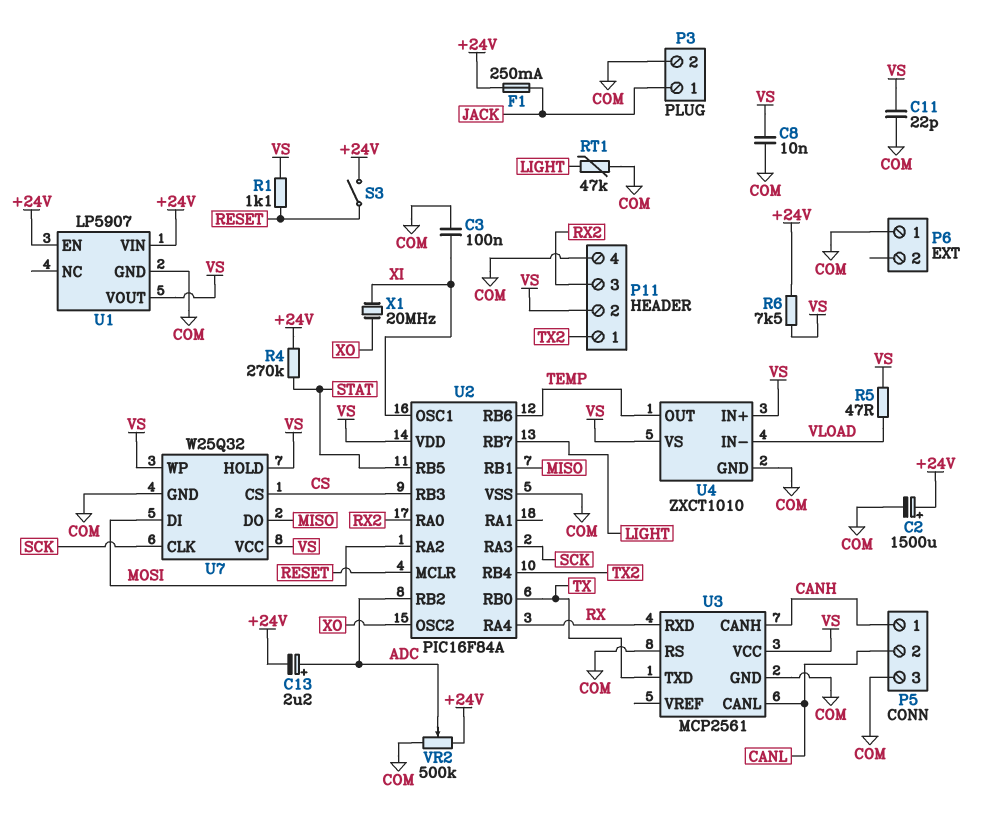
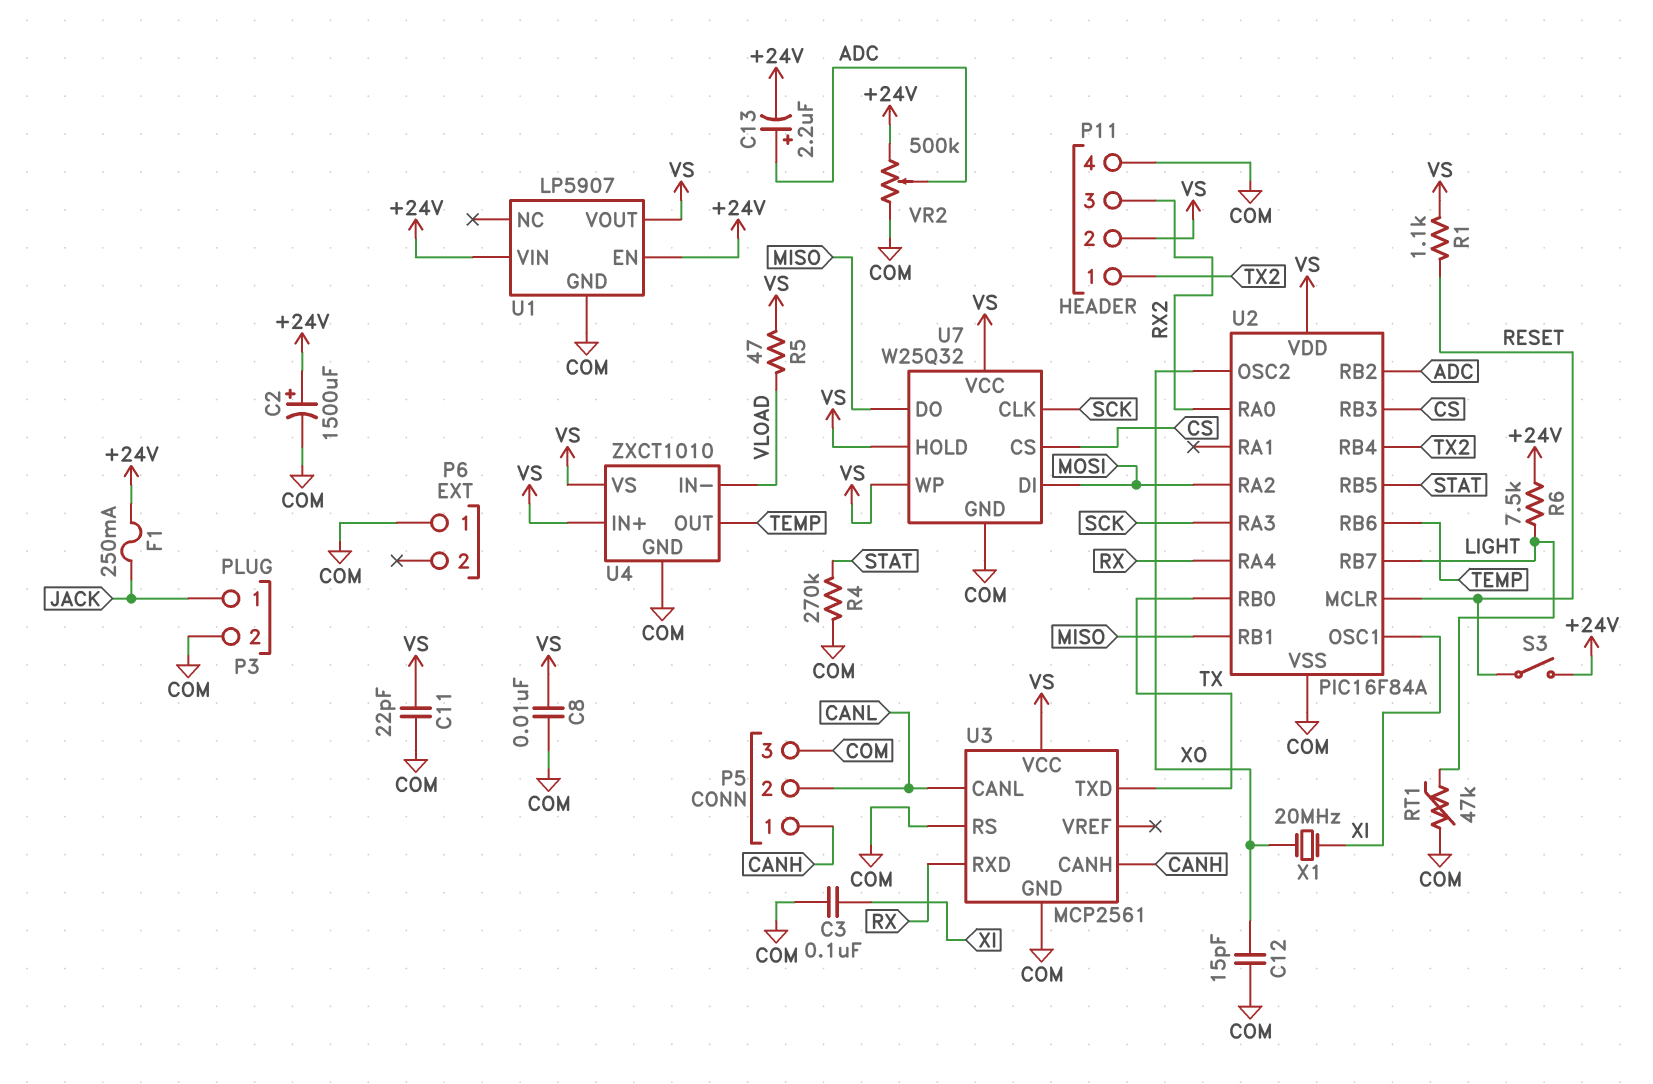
C12: none -> 15pF (COM, XO)
R4: 270k (+24V, STAT) -> 270k (COM, STAT)
R6: 7.5k (+24V, VS) -> 7.5k (+24V, LIGHT)

